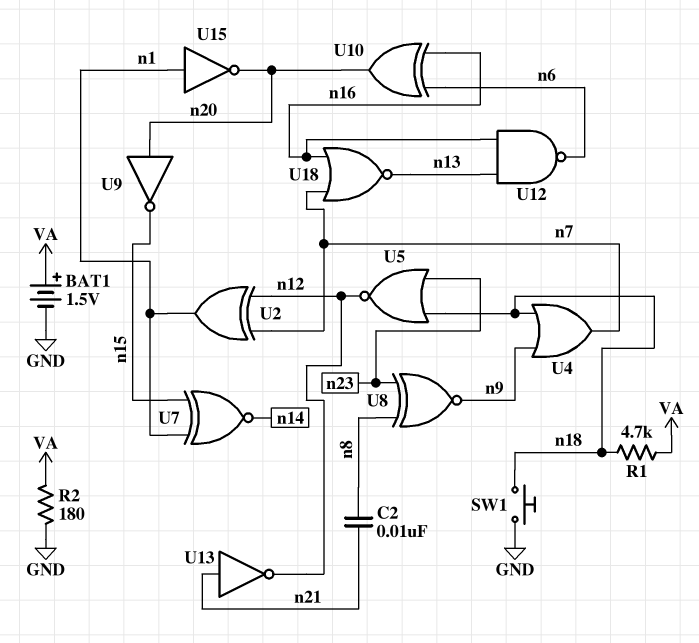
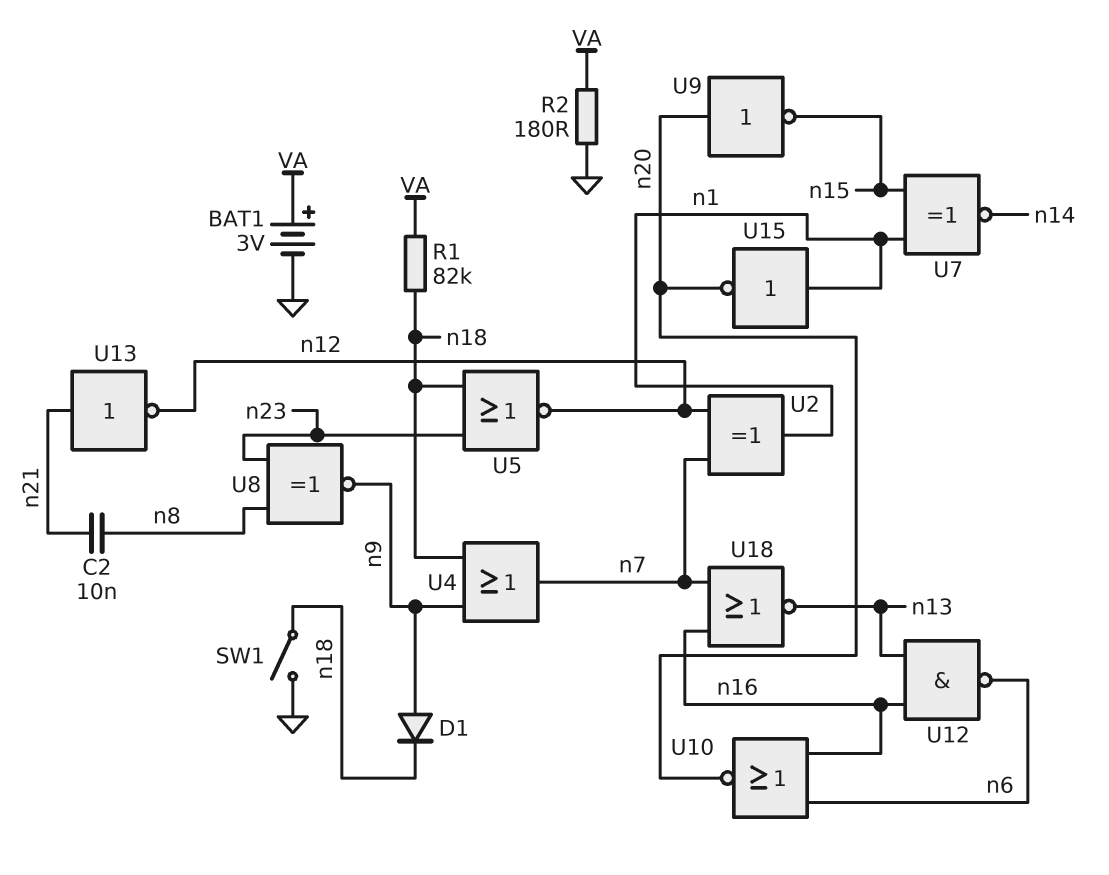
BAT1: 1.5V (plus VA, minus GND) -> 3V (plus VA, minus GND)
D1: none -> diode (A n9, K n18)
R1: 4.7k (VA, n18) -> 82k (VA, n18)
SW1: button (GND, n18) -> switch (GND, n18)
U10: XOR (in n6, in n16, out n20) -> NOR (in n6, in n16, out n20)

